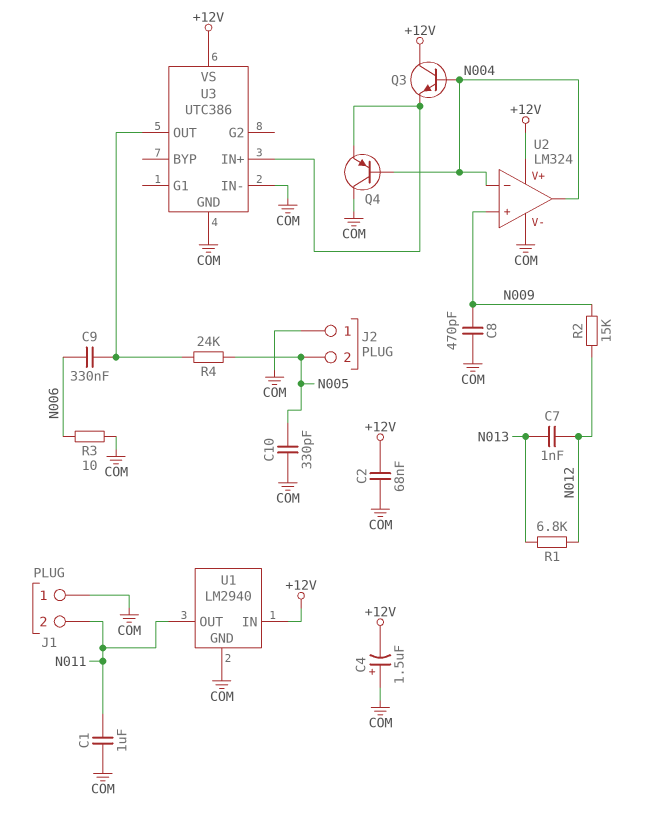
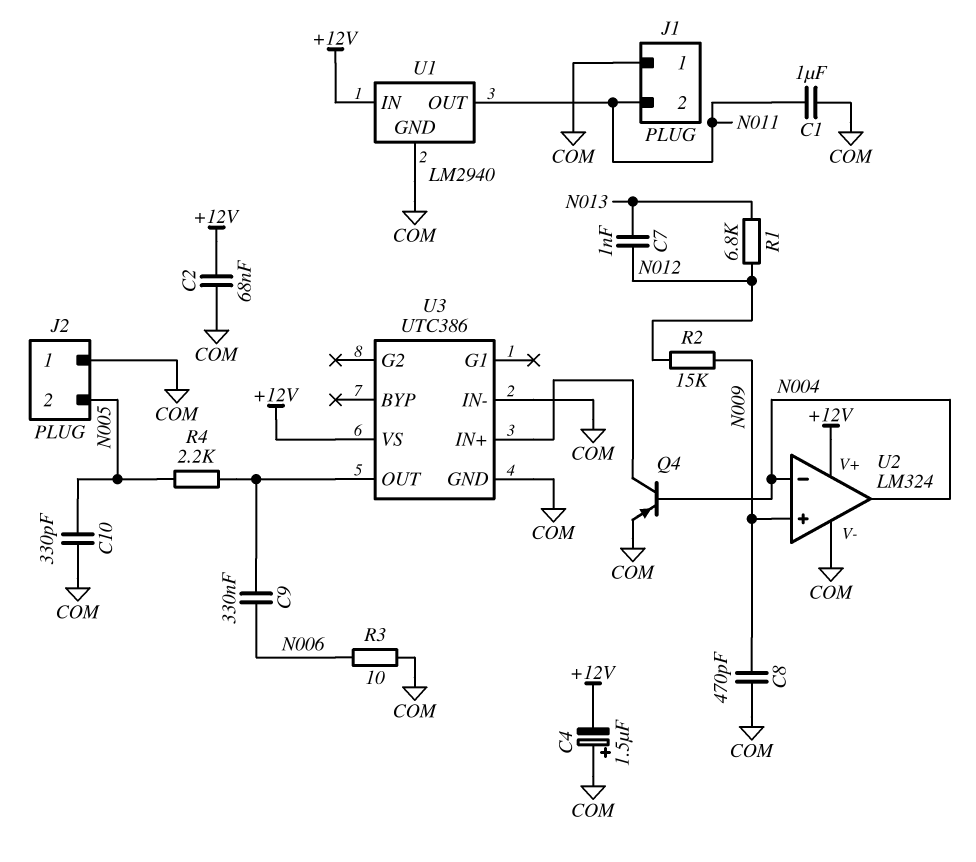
Q3: NPN (B N004, C +12V, E U3/IN+) -> none
Q4: PNP (B N004, C COM, E U3/IN+) -> PNP (B N004, C U3/IN+, E COM)
R4: 24k (N005, U3/OUT) -> 2.2k (N005, U3/OUT)

